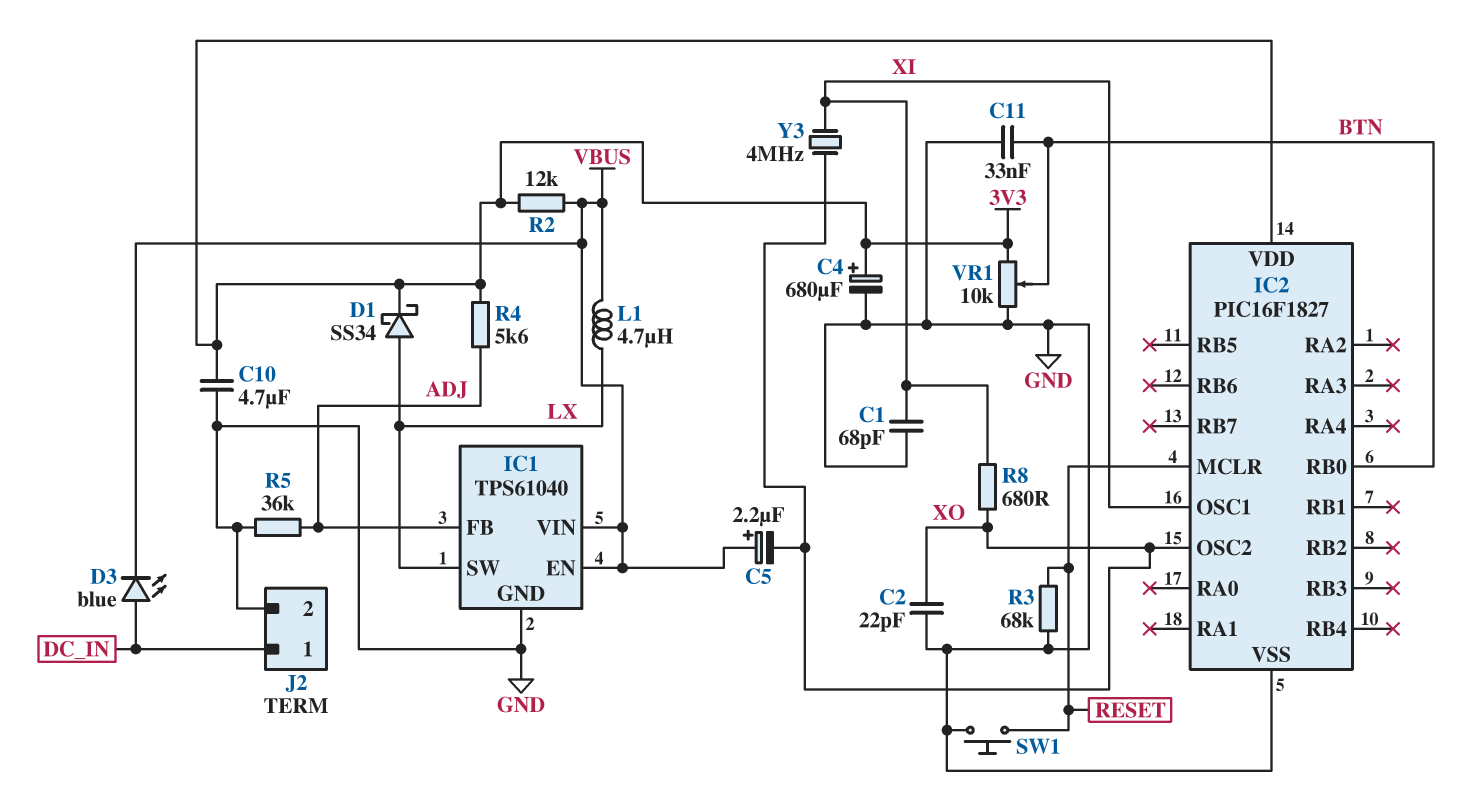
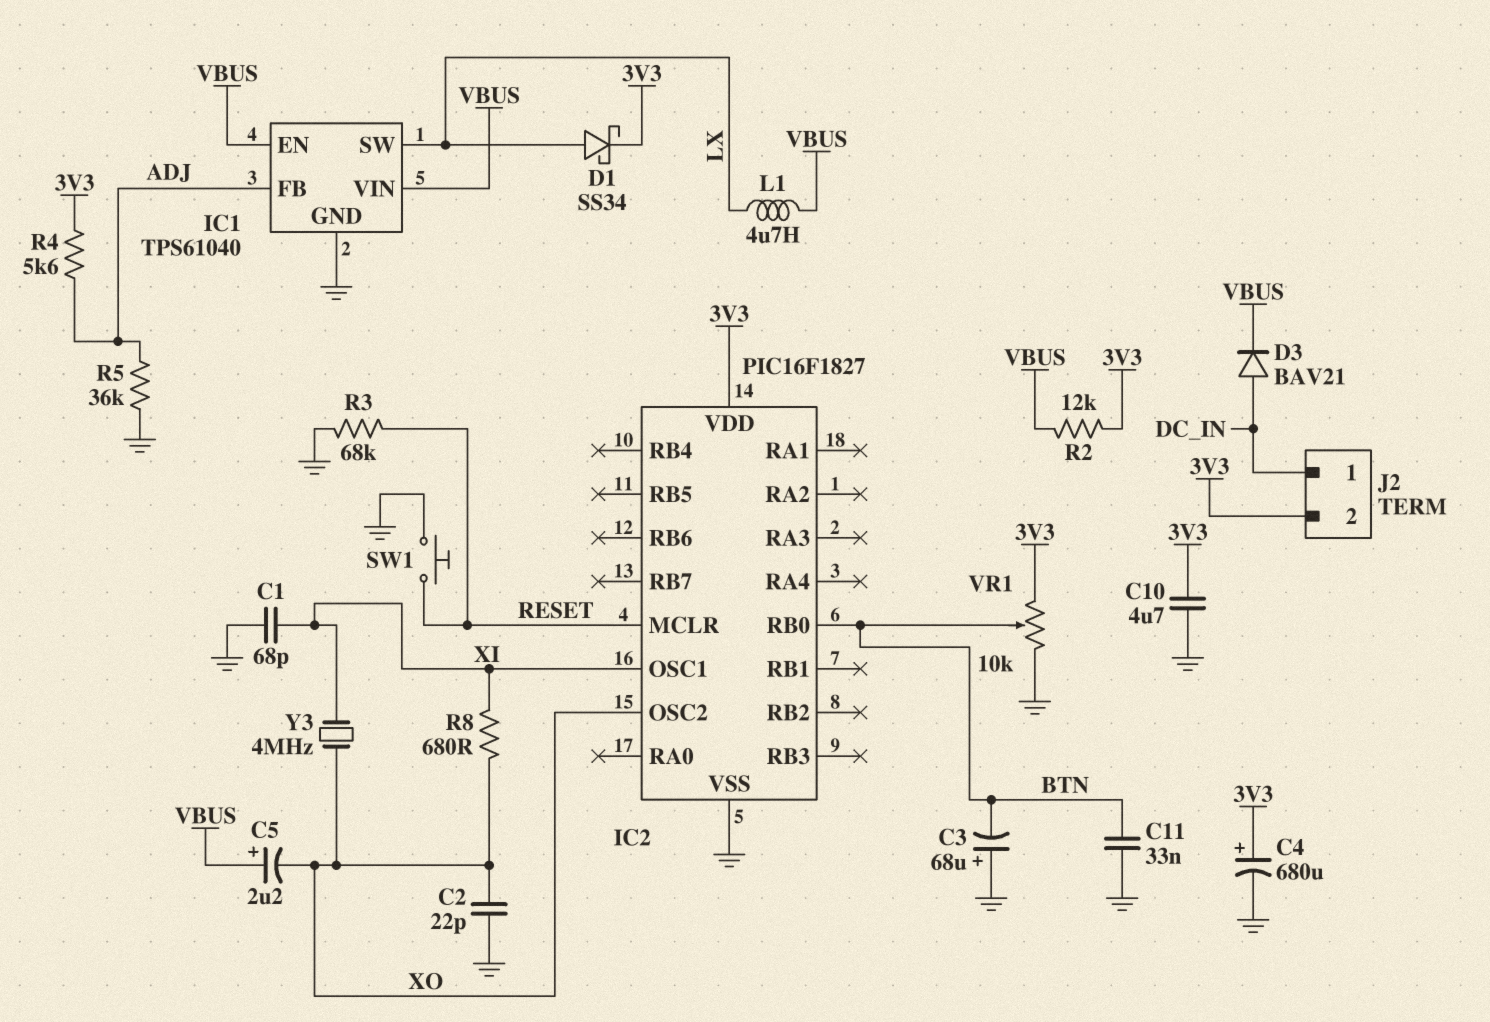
C3: none -> 68uF (plus GND, minus BTN)
D3: LED blue (A DC_IN, K VBUS) -> diode BAV21 (A DC_IN, K VBUS)
J2 pin 2: GND -> 3V3

